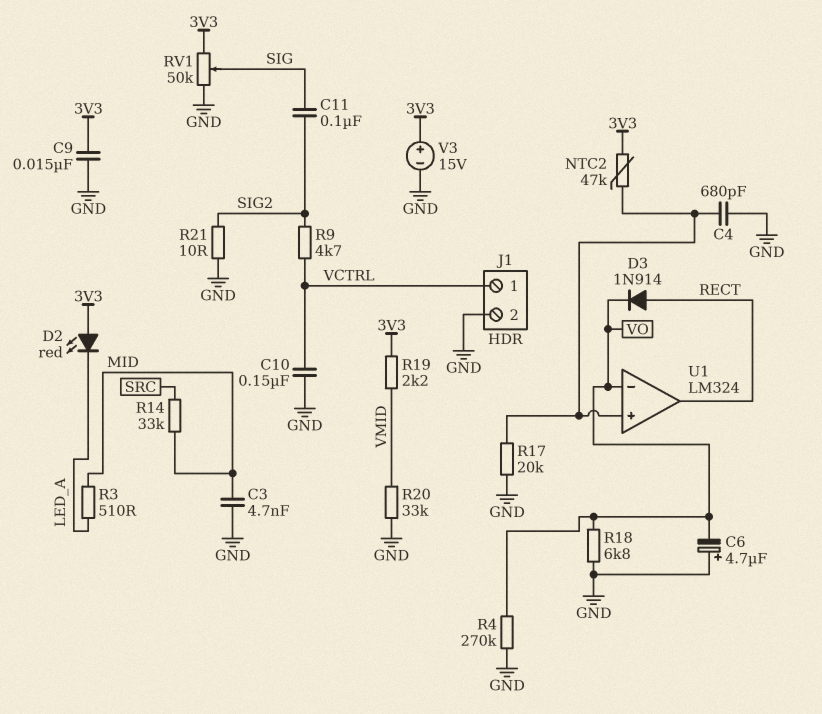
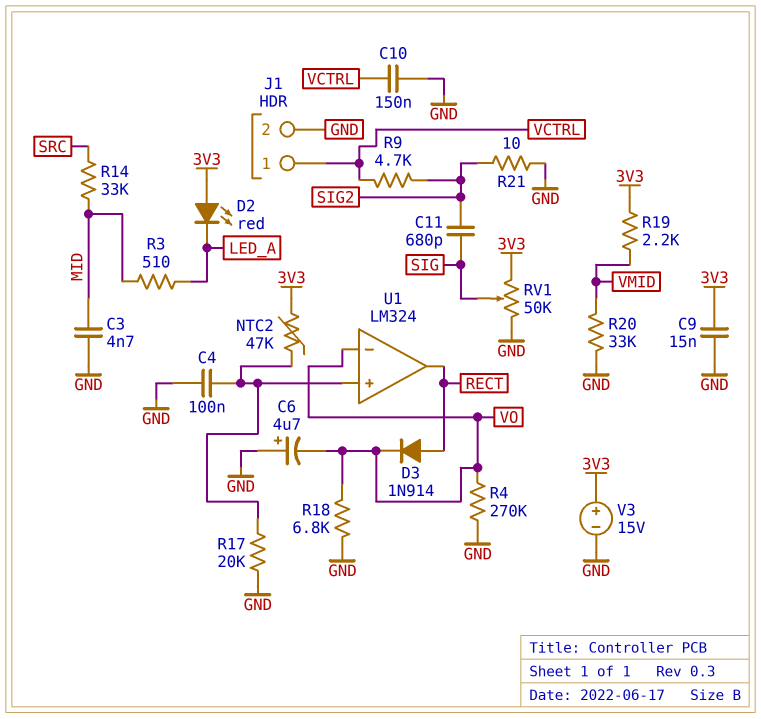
C4: 680pF (GND, U1/in+) -> 100nF (GND, U1/in+)
C11: 100nF (SIG, SIG2) -> 680pF (SIG, SIG2)

